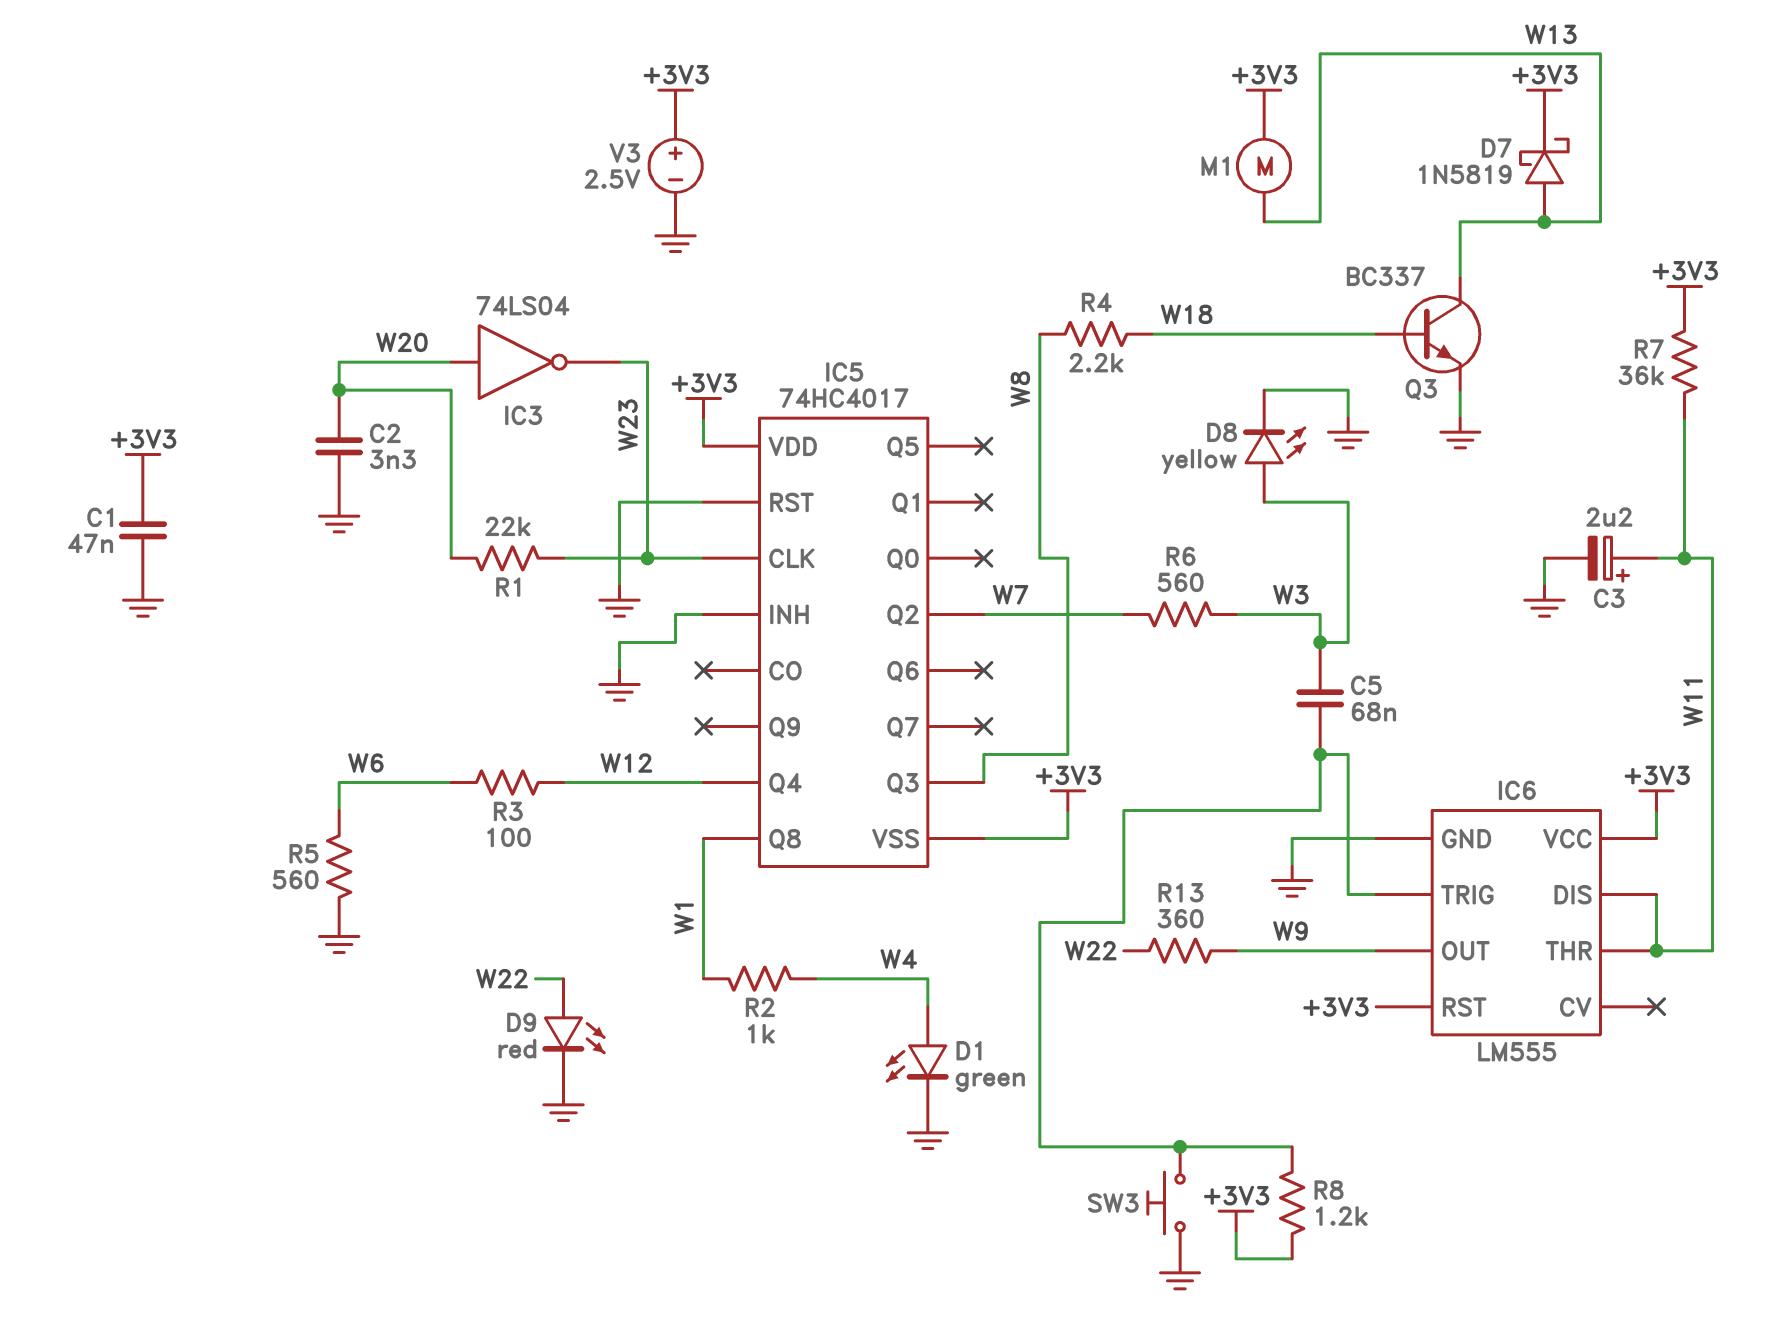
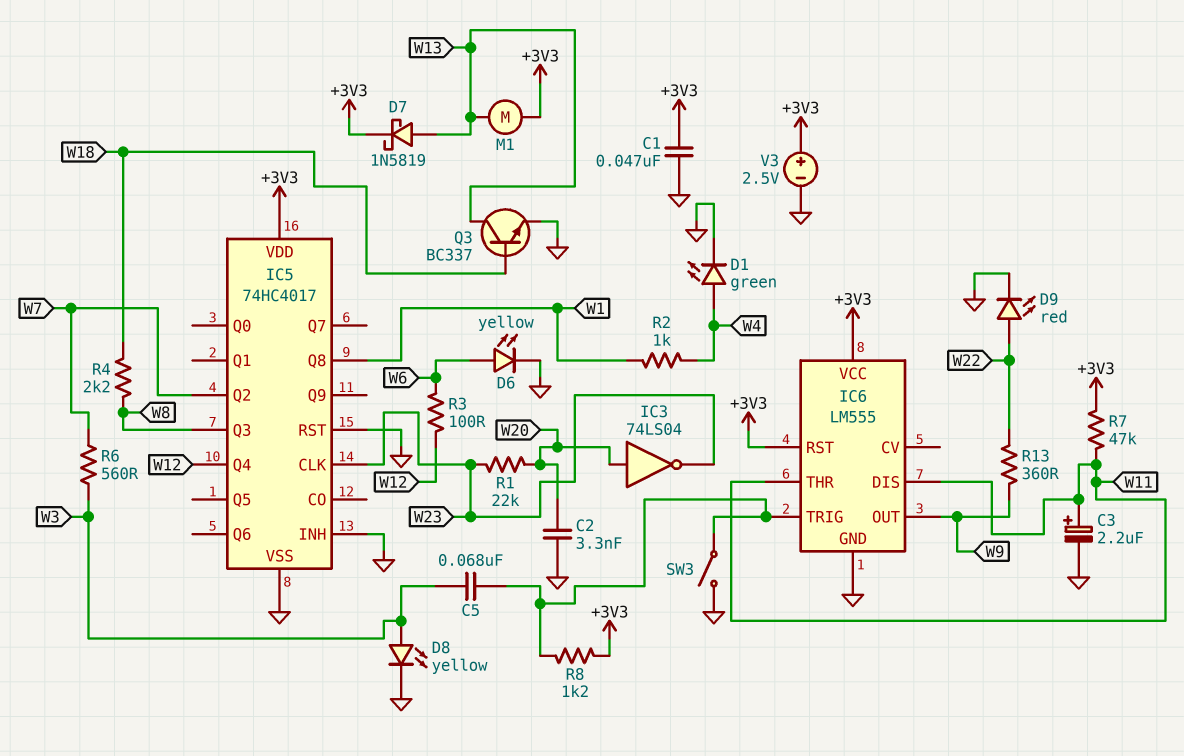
D6: none -> LED yellow (A W6, K GND)
IC5 pin VSS: +3V3 -> GND
R5: 560 (GND, W6) -> none
R7: 36k (+3V3, W11) -> 47k (+3V3, W11)
SW3: button (GND, IC6/TRIG) -> switch (GND, IC6/TRIG)

